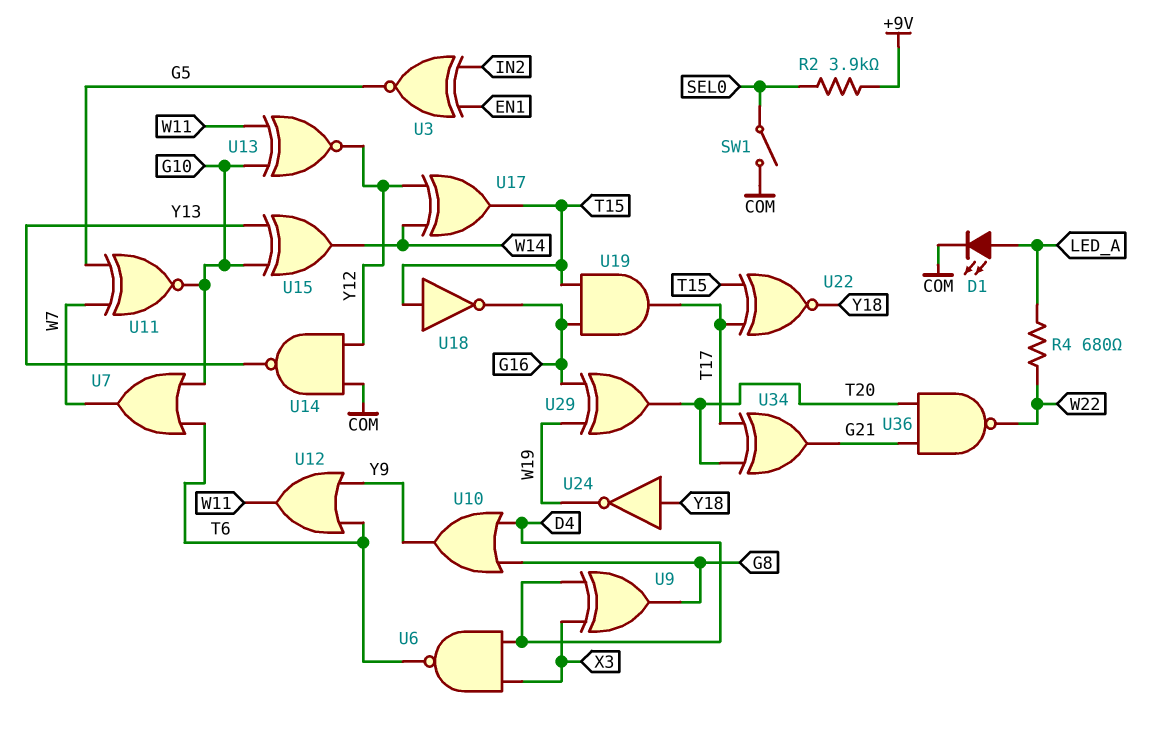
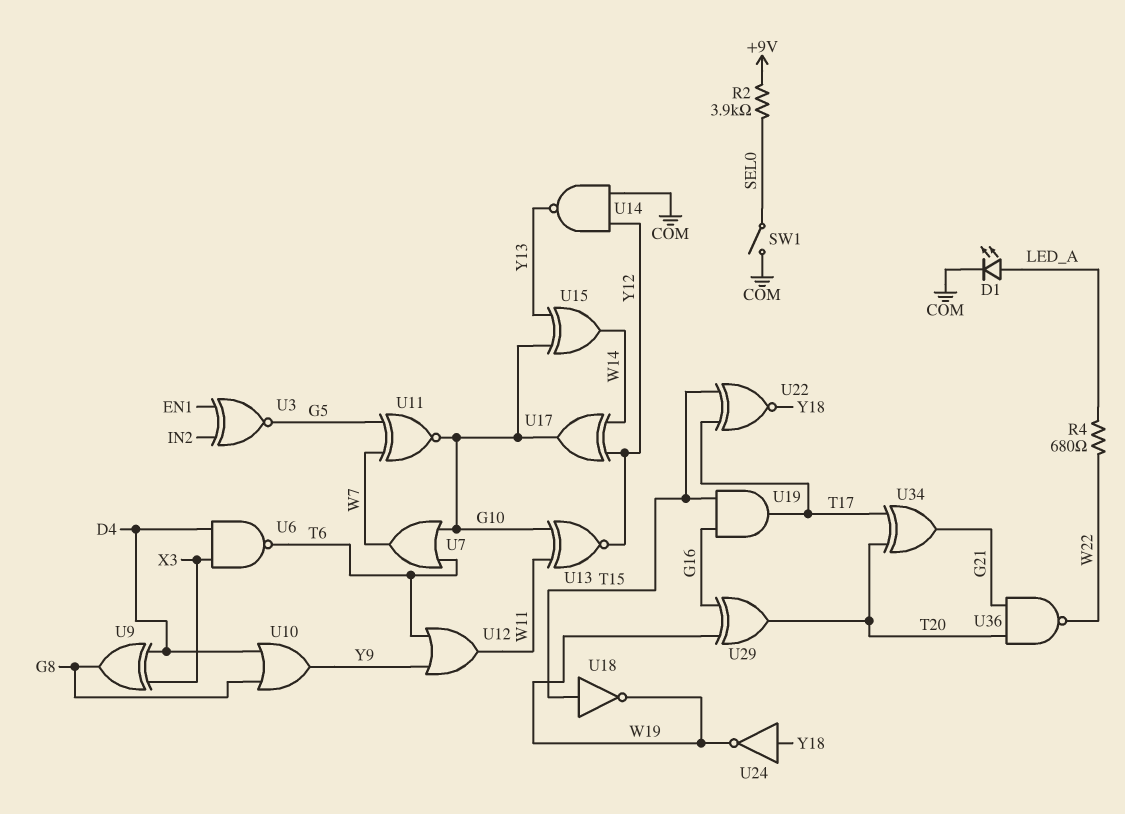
U17: XOR (in W14, in Y12, out T15) -> XOR (in W14, in Y12, out G10)
U18: NOT (in T15, out G16) -> NOT (in T15, out W19)

